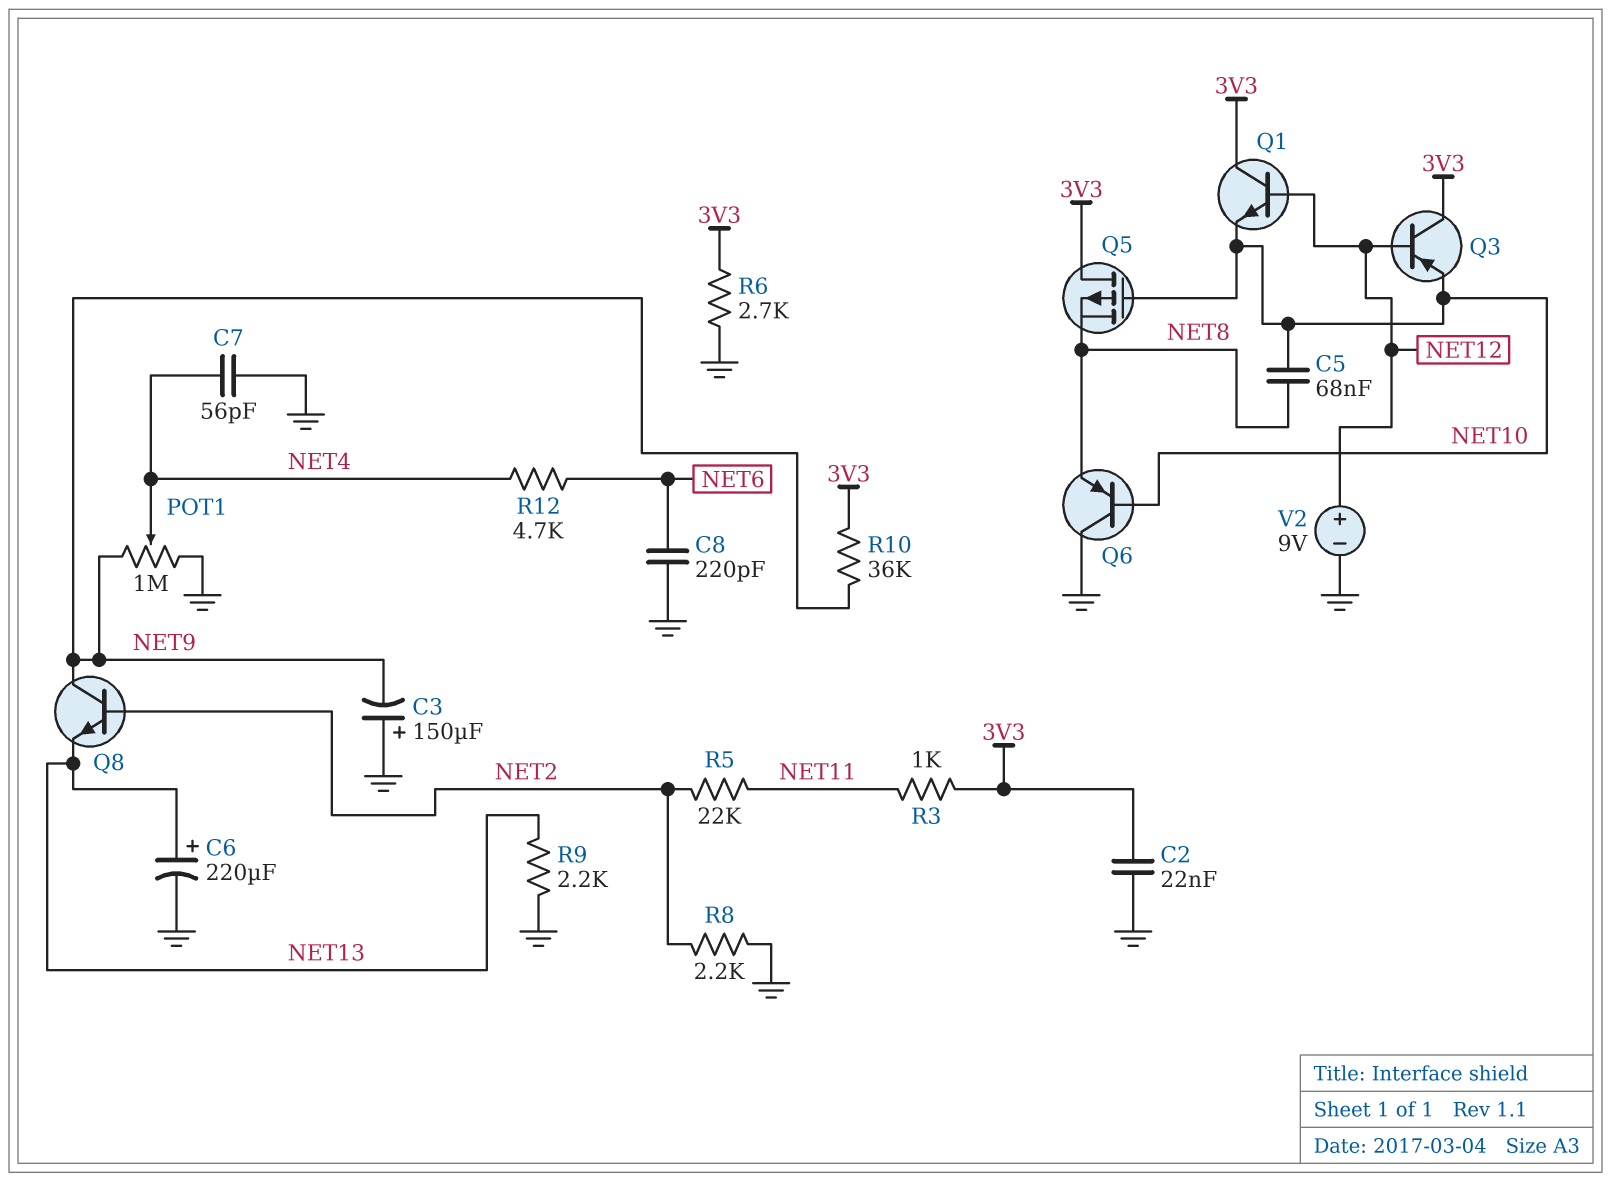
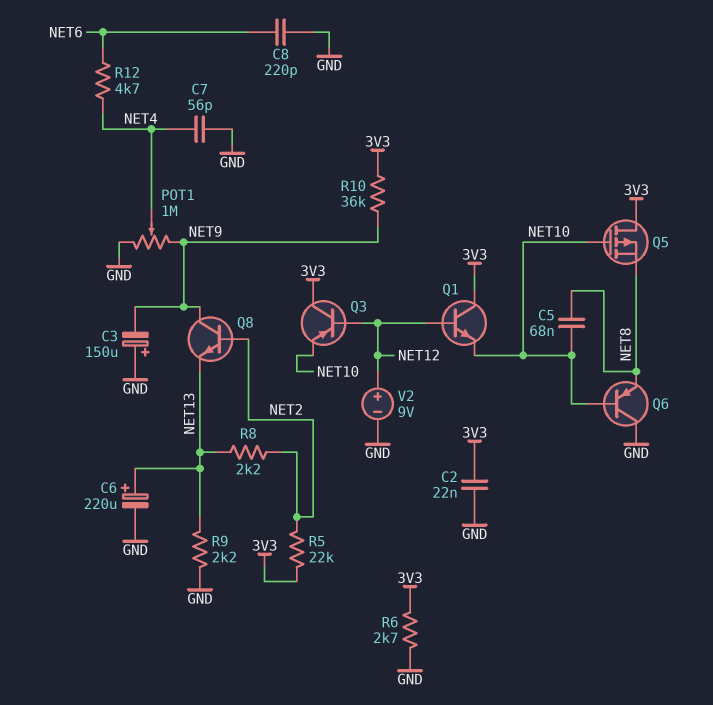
R3: 1k (3V3, NET11) -> none
R5: 22k (NET2, NET11) -> 22k (3V3, NET2)
R8: 2.2k (GND, NET2) -> 2.2k (NET2, NET13)

